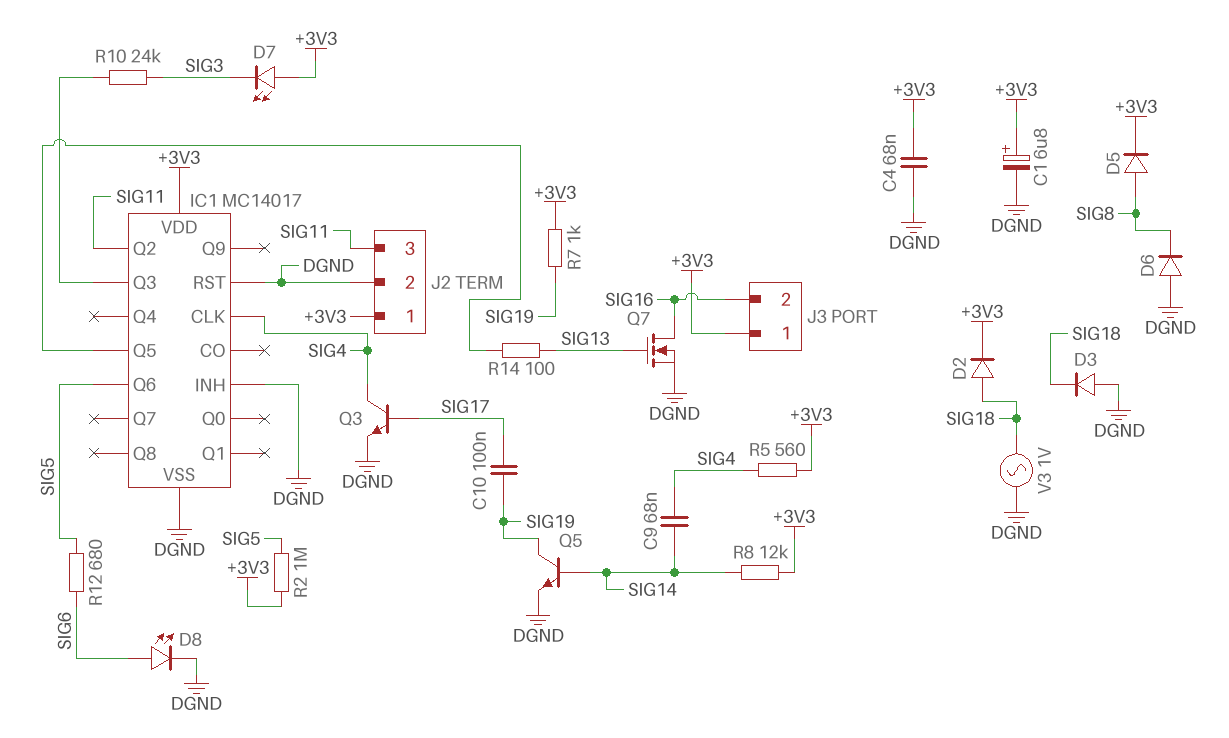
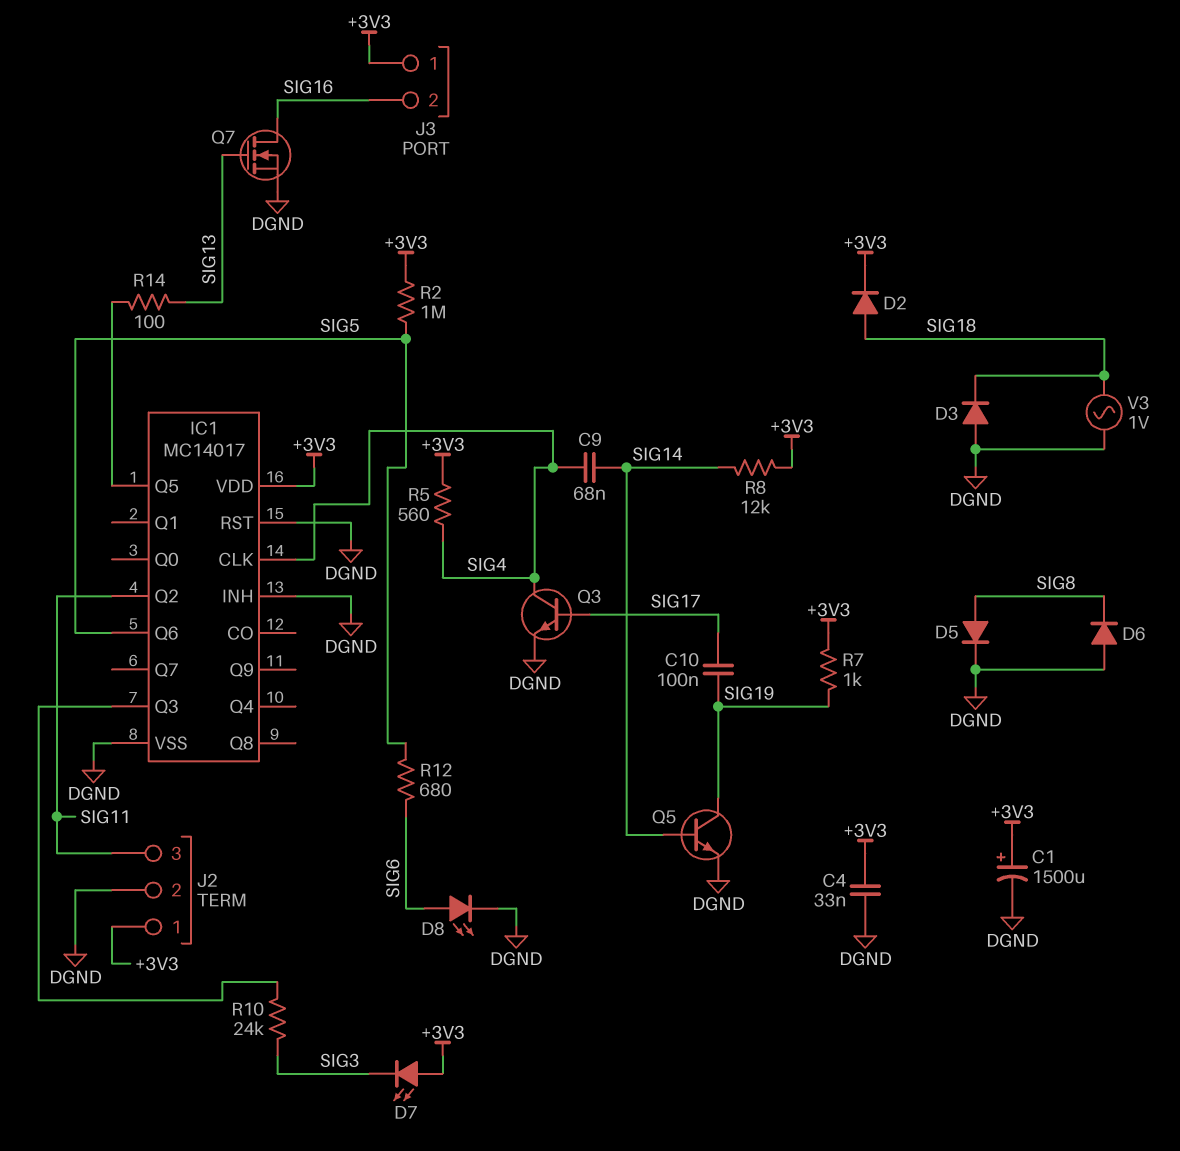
C1: 6.8uF (plus +3V3, minus DGND) -> 1500uF (plus +3V3, minus DGND)
C4: 68nF (+3V3, DGND) -> 33nF (+3V3, DGND)
D5: diode (A SIG8, K +3V3) -> diode (A SIG8, K DGND)

